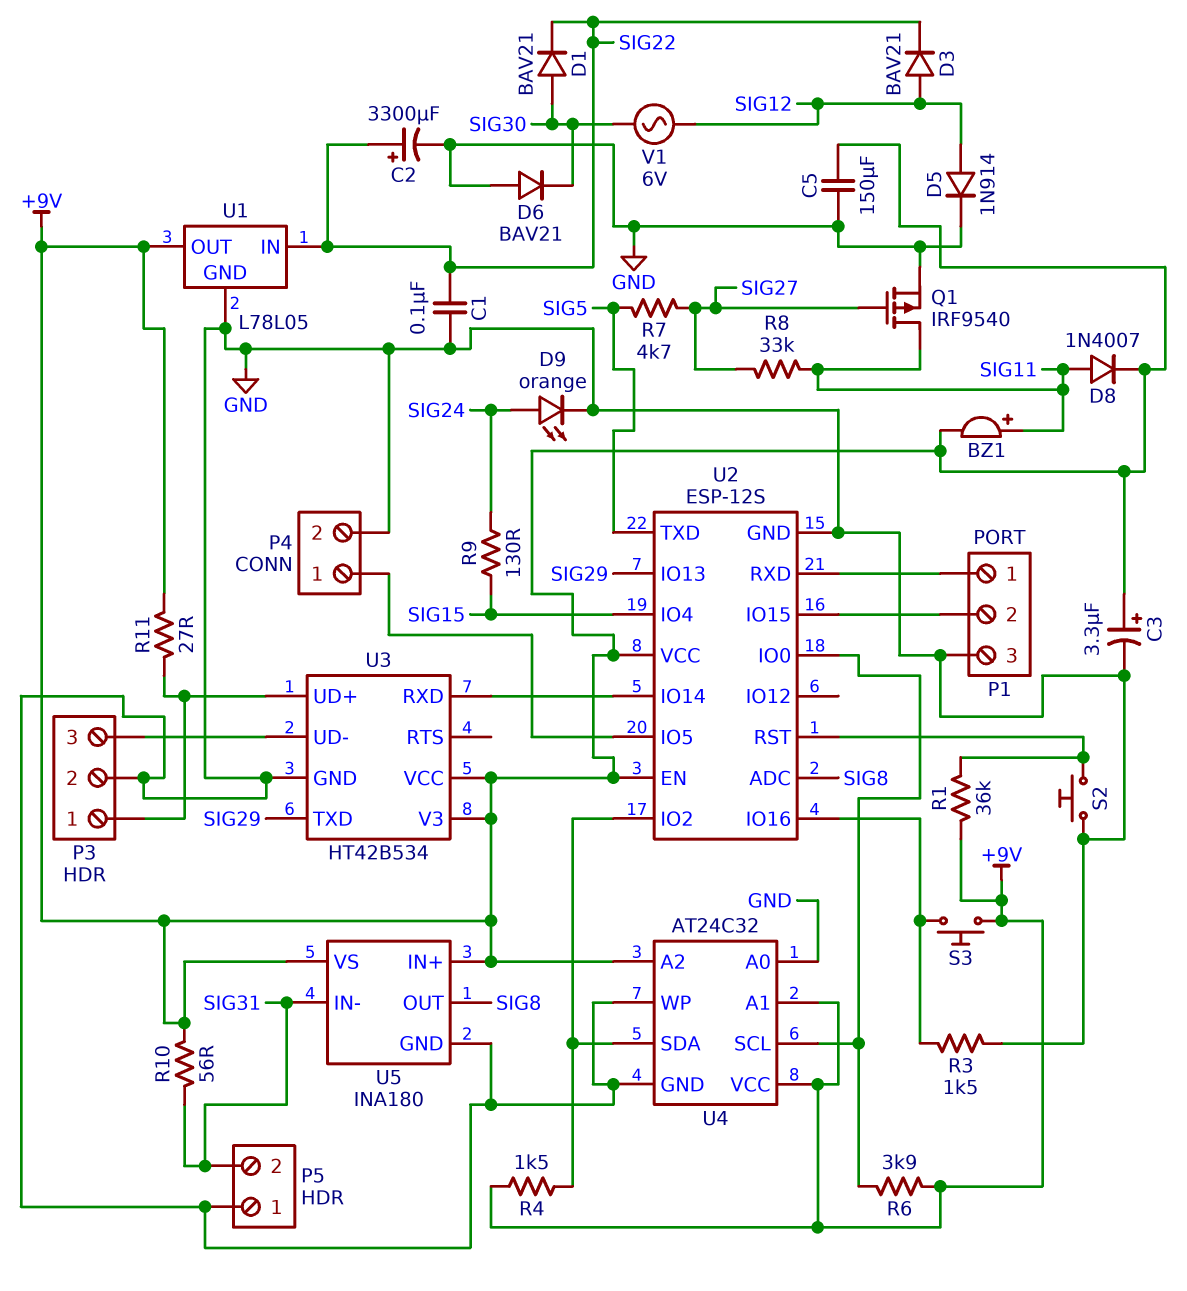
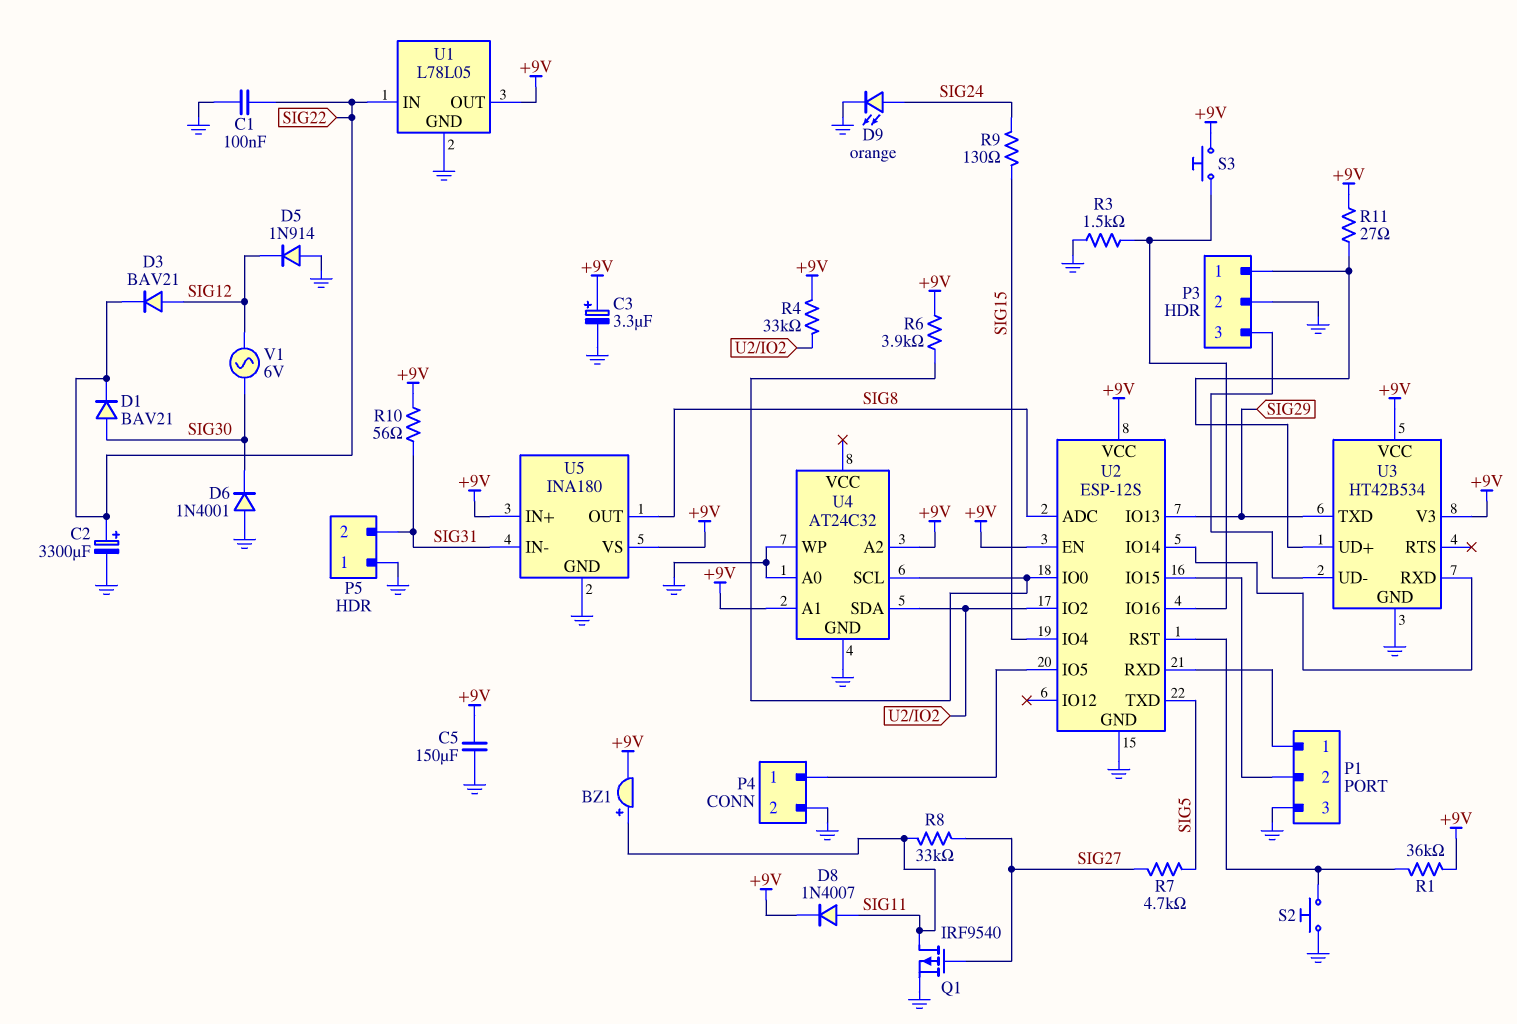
D5: diode 1N914 (A SIG12, K GND) -> diode 1N914 (A GND, K SIG12)
D6: diode BAV21 (A GND, K SIG30) -> diode 1N4001 (A GND, K SIG30)
R4: 1.5k (+9V, U2/IO2) -> 33k (+9V, U2/IO2)
U4 pin VCC: +9V -> none

